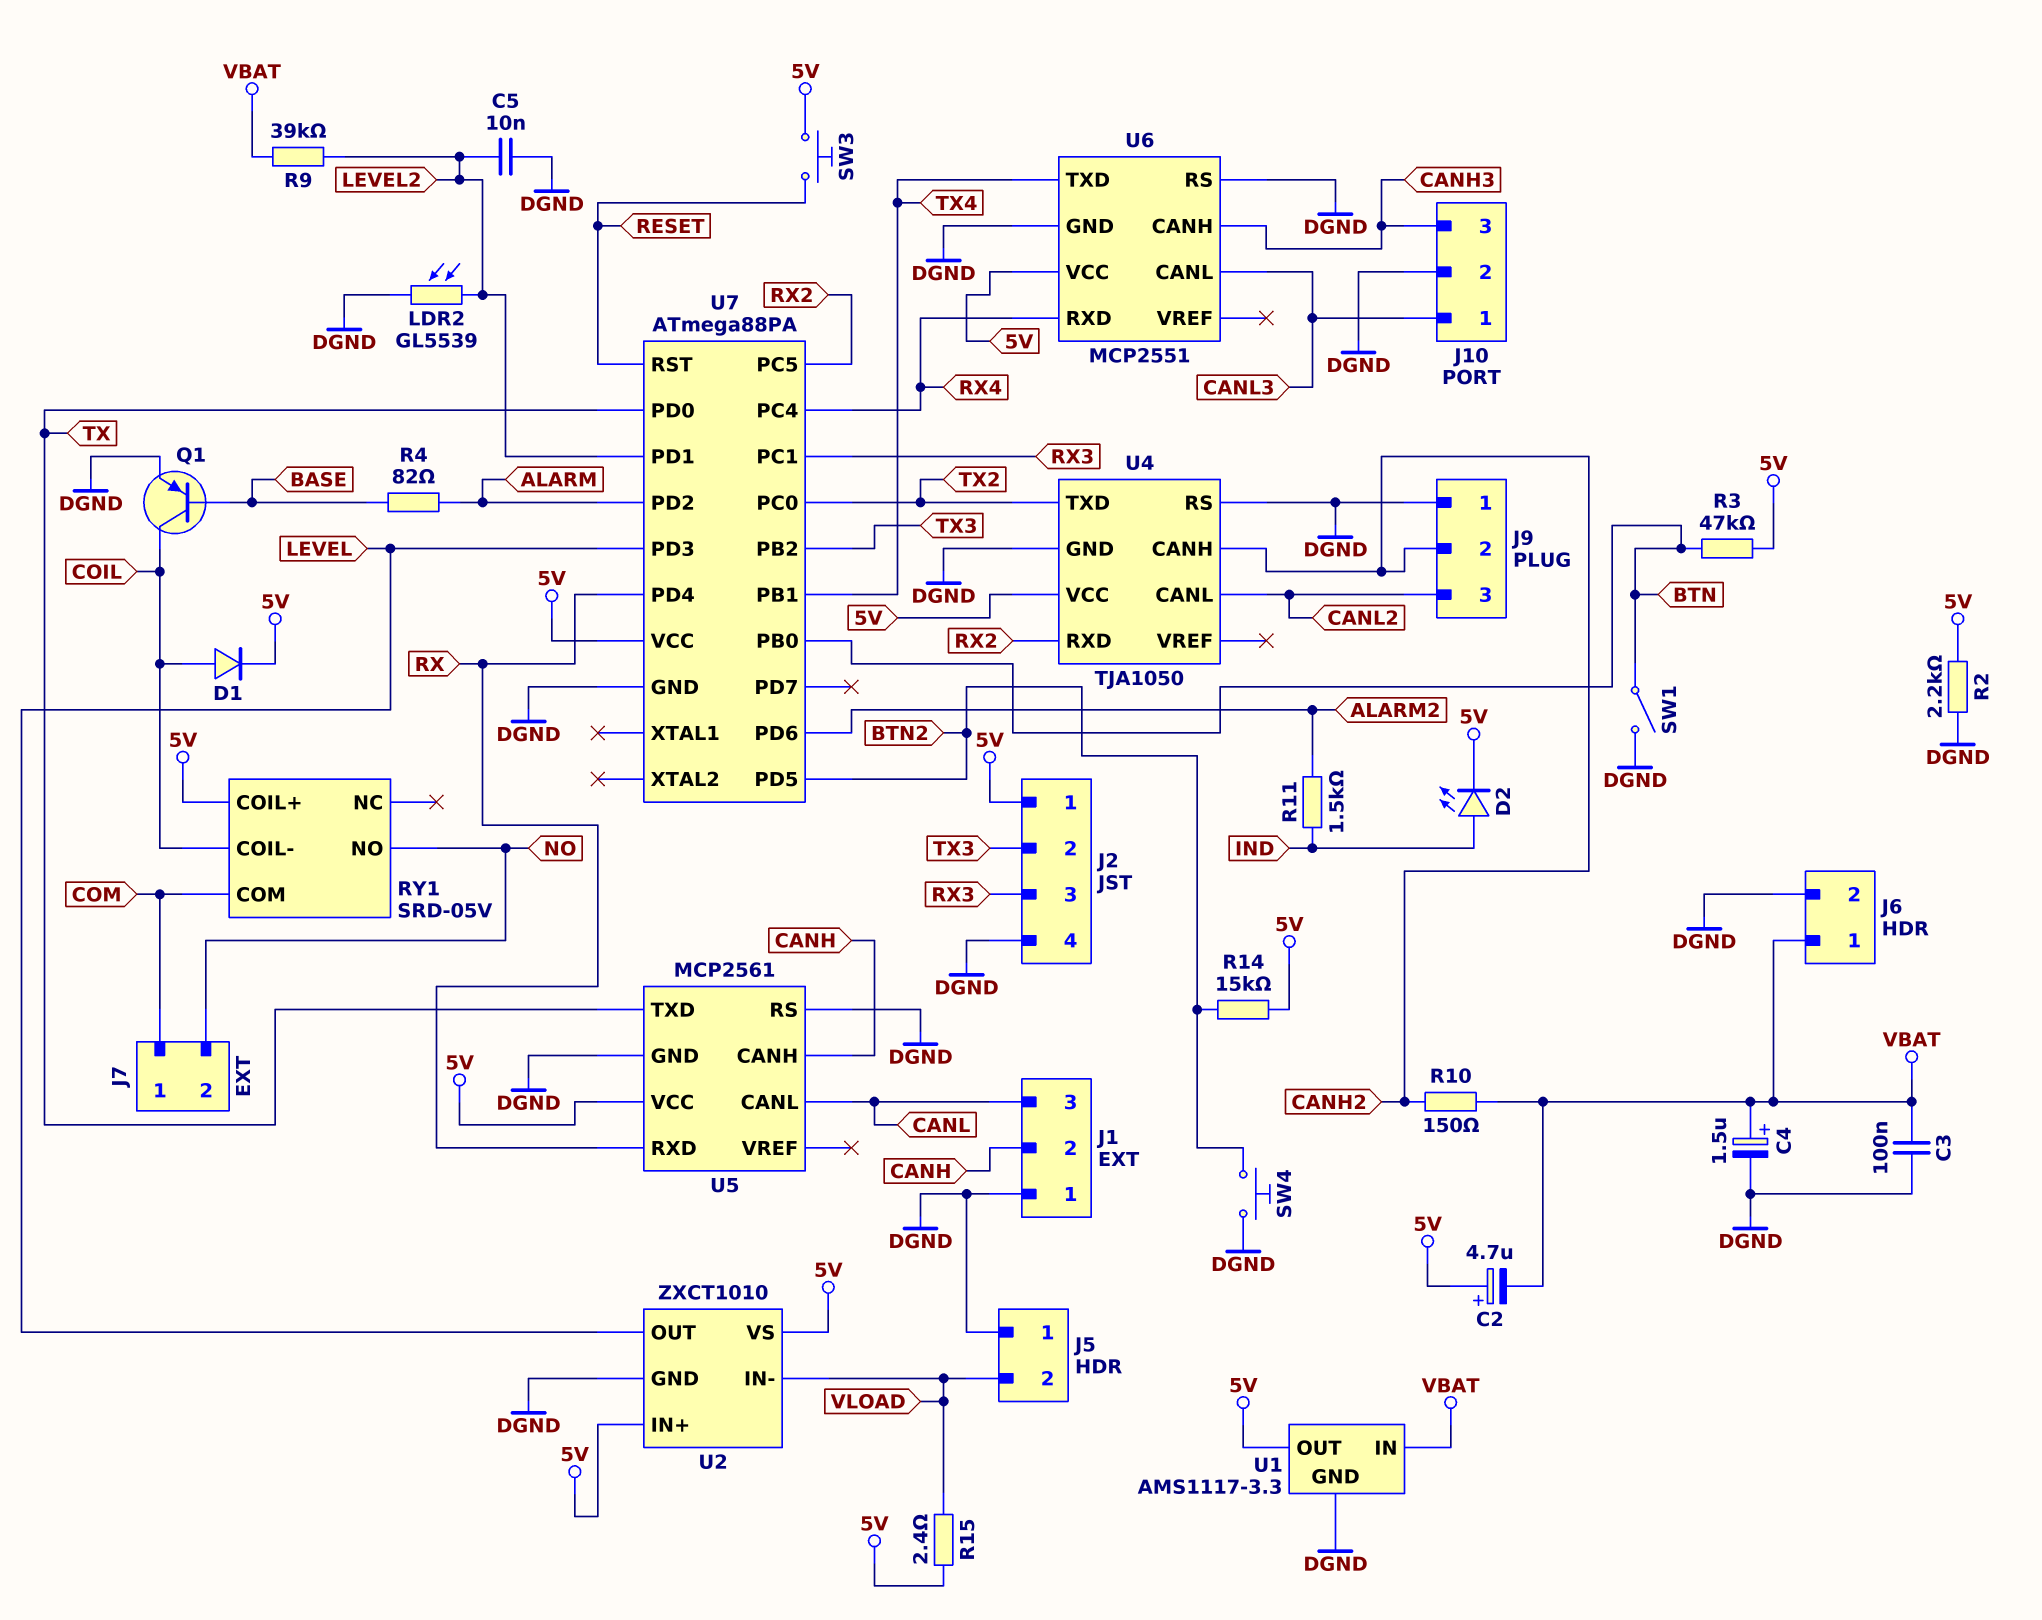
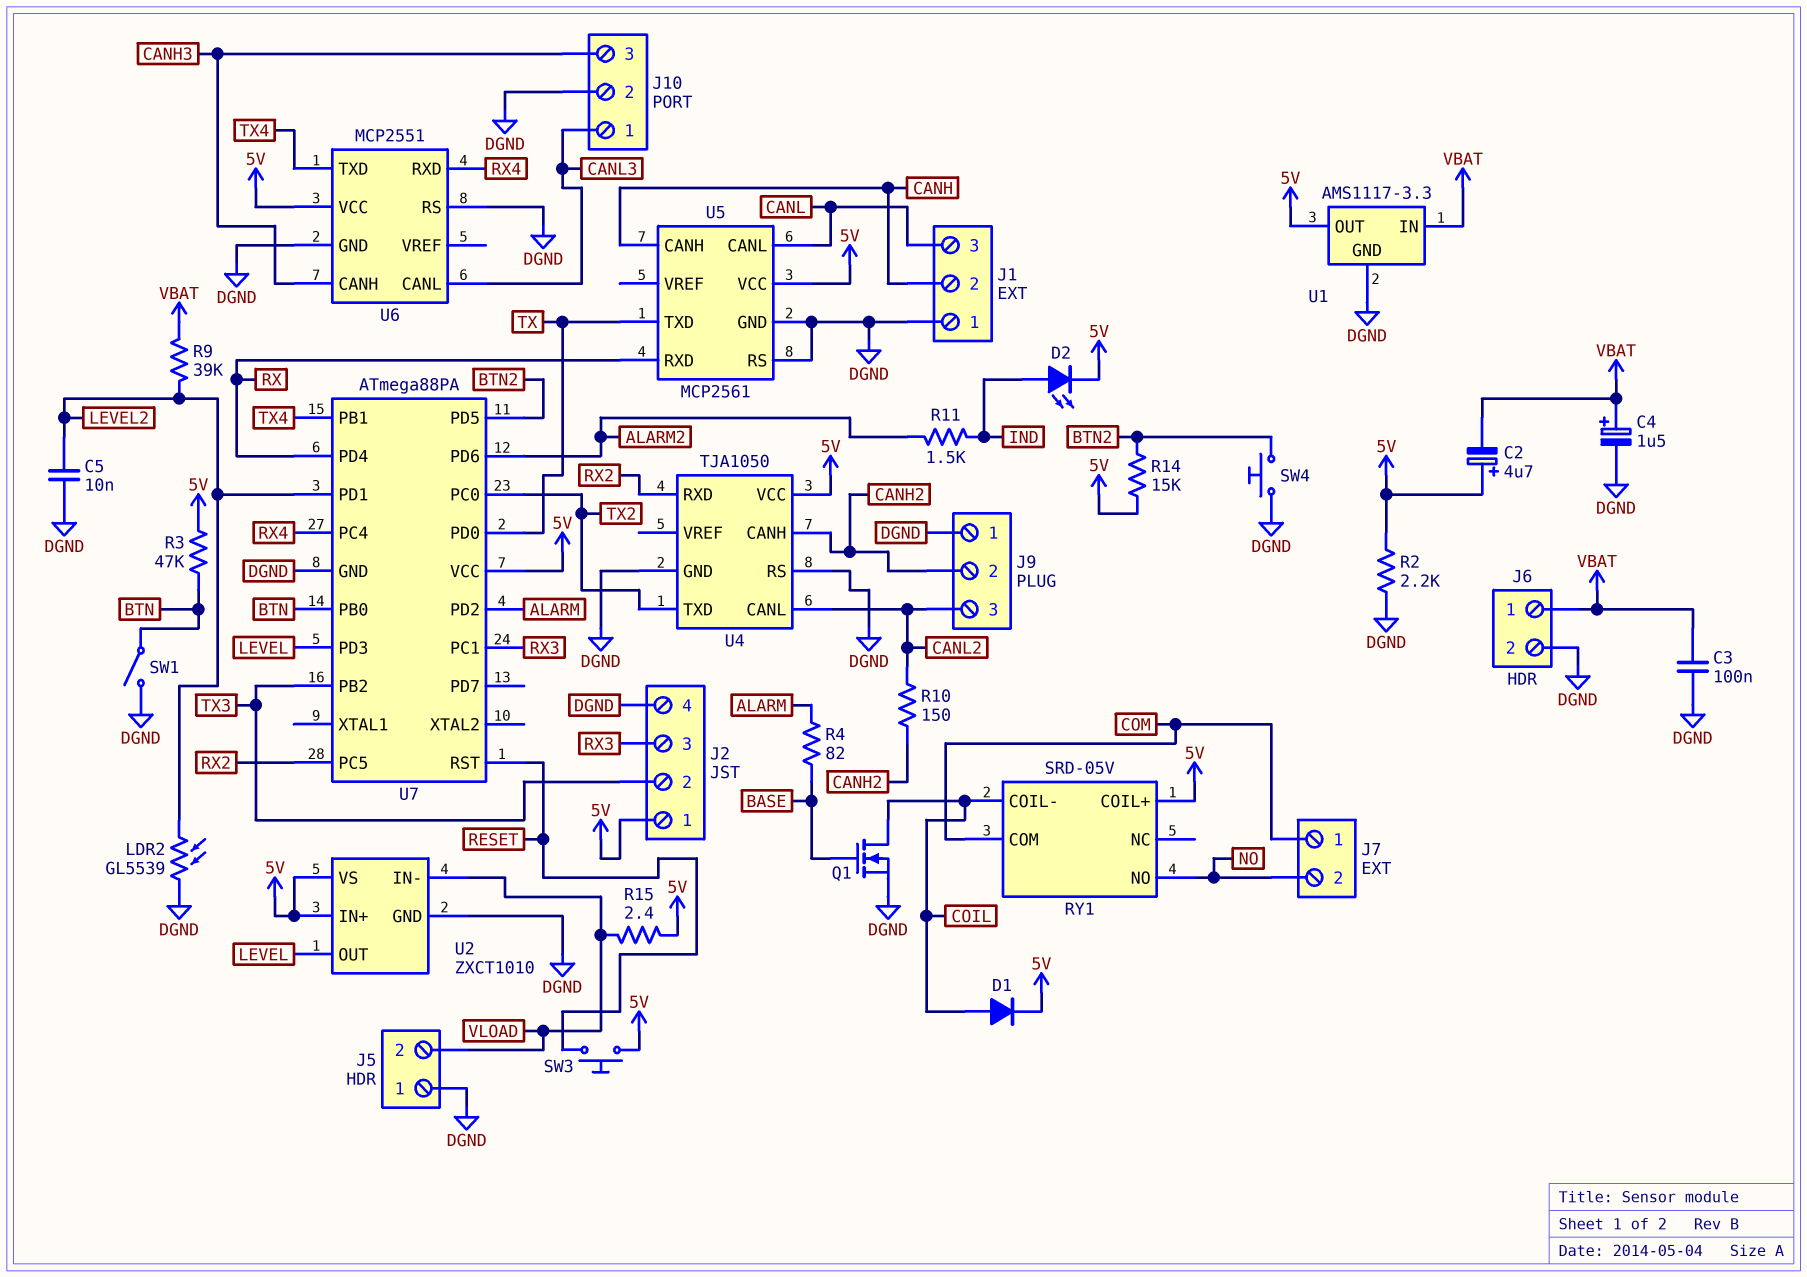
Q1: PNP (B BASE, C COIL, E DGND) -> NMOS (G BASE, D COIL, S DGND)
R10: 150 (CANH2, VBAT) -> 150 (CANH2, CANL2)

